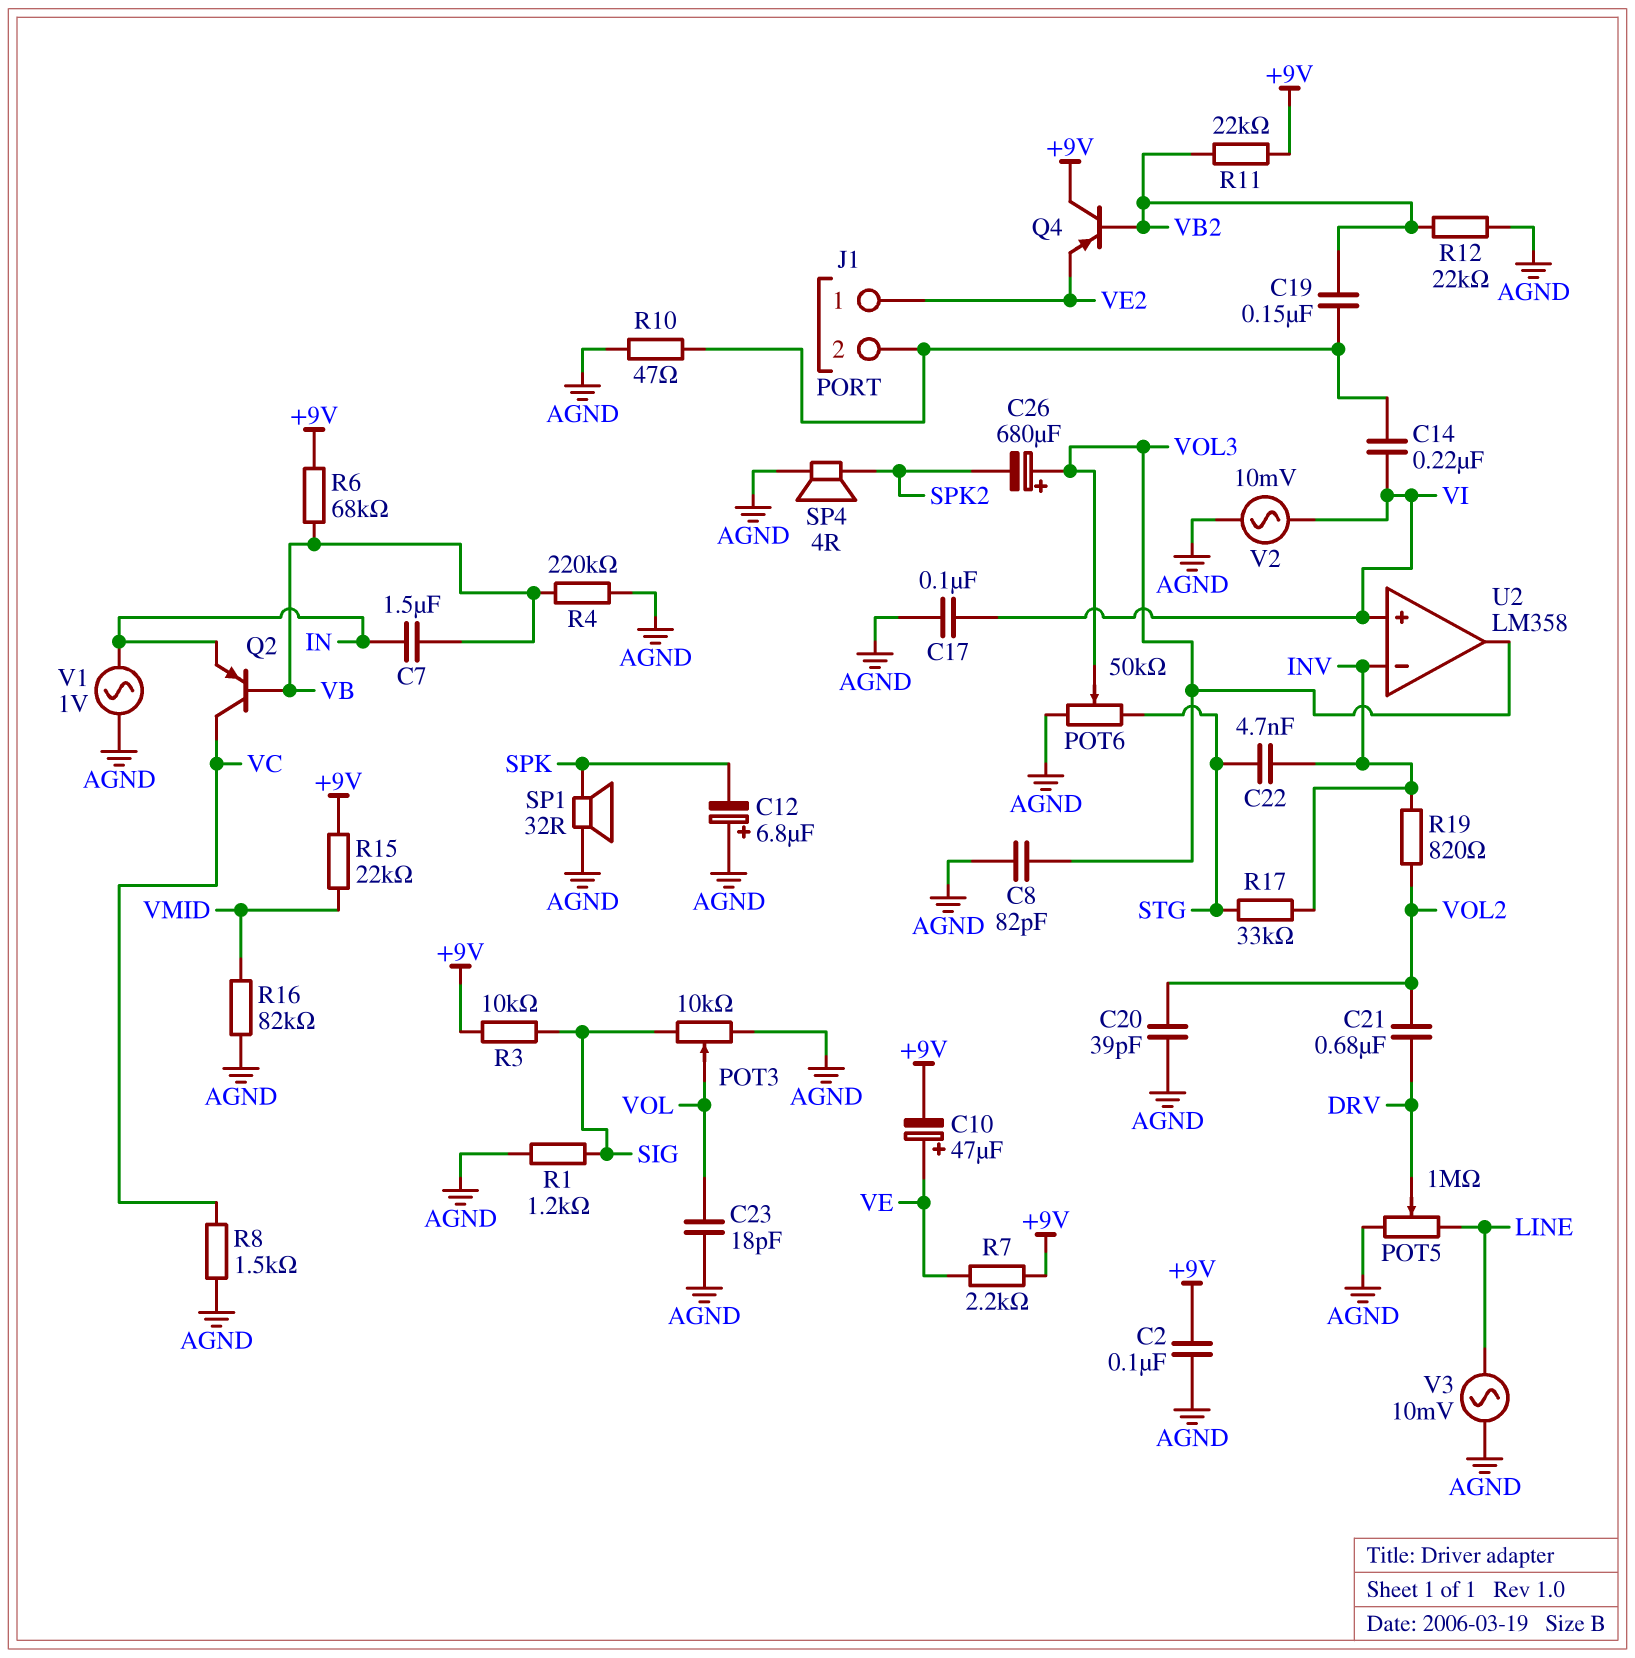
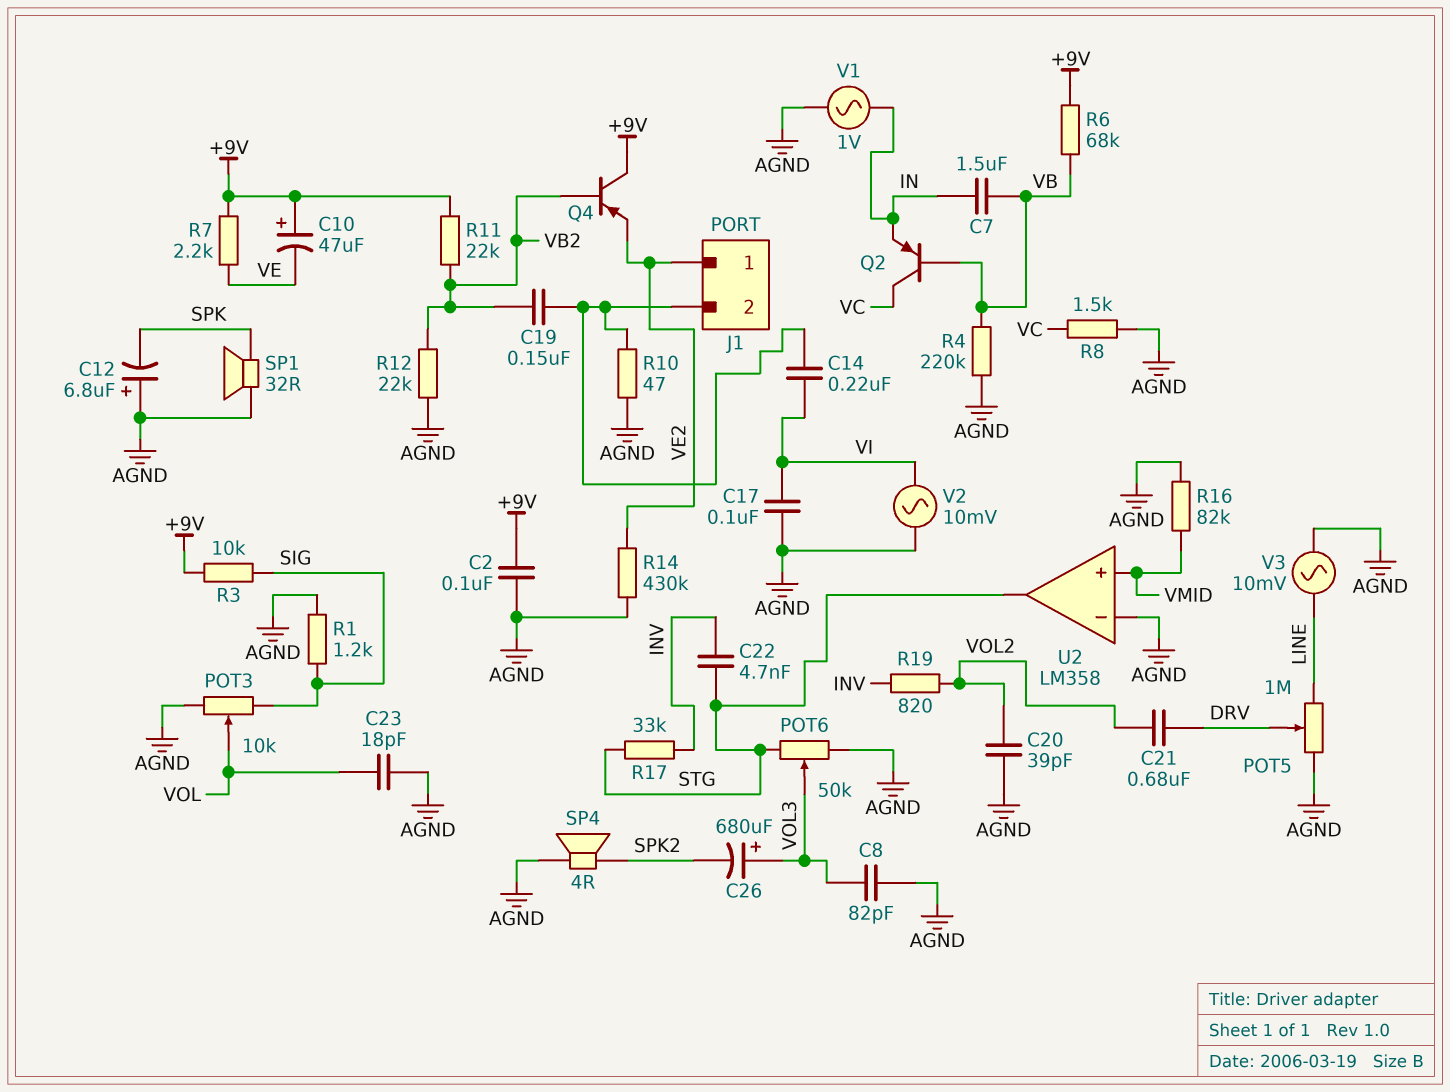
C10: 47uF (plus VE, minus +9V) -> 47uF (plus +9V, minus VE)
R14: none -> 430k (AGND, VE2)
R15: 22k (+9V, VMID) -> none
U2 pin in+: VI -> VMID
U2 pin in-: INV -> AGND
U2 pin out: VOL3 -> STG

